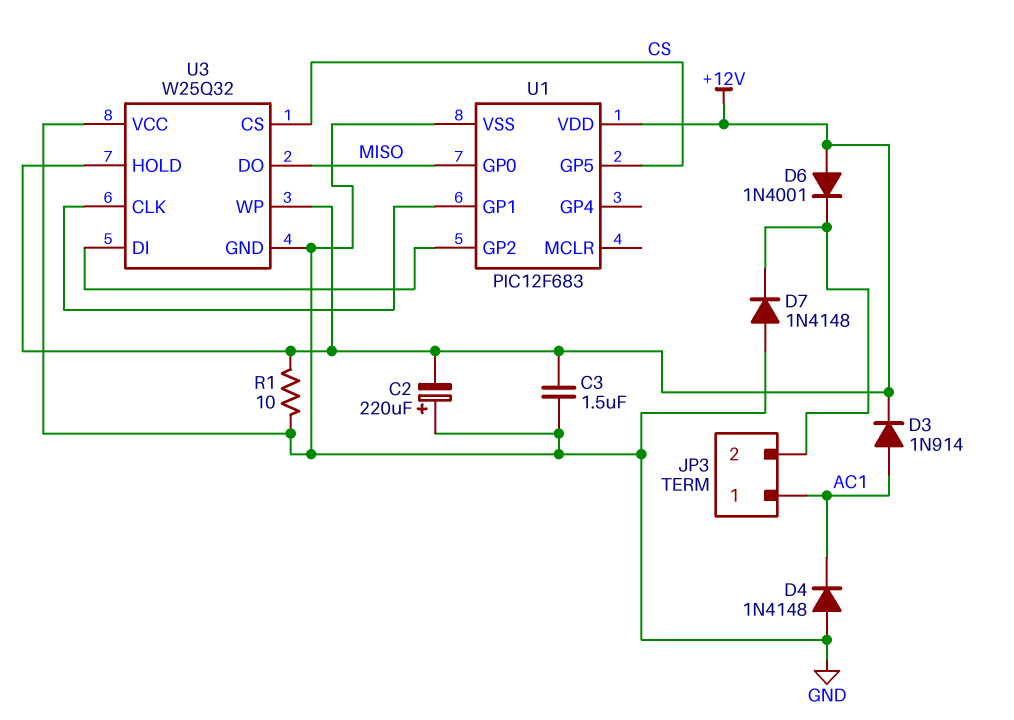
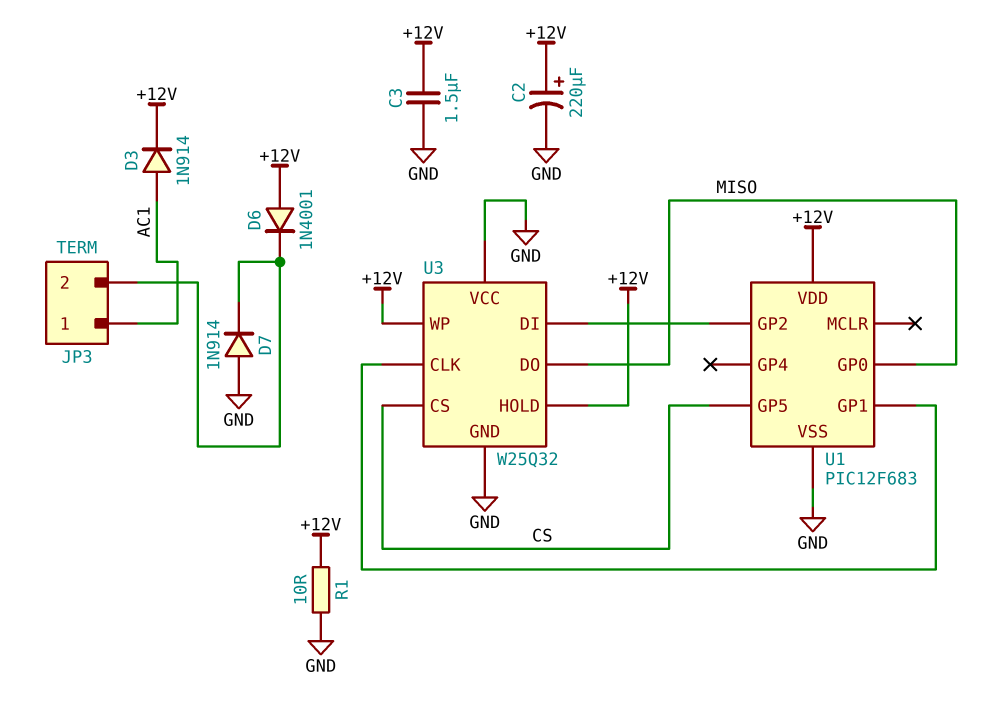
C2: 220uF (plus GND, minus +12V) -> 220uF (plus +12V, minus GND)
D4: diode 1N4148 (A GND, K AC1) -> none
D7: diode 1N4148 (A GND, K JP3/2) -> diode 1N914 (A GND, K JP3/2)

